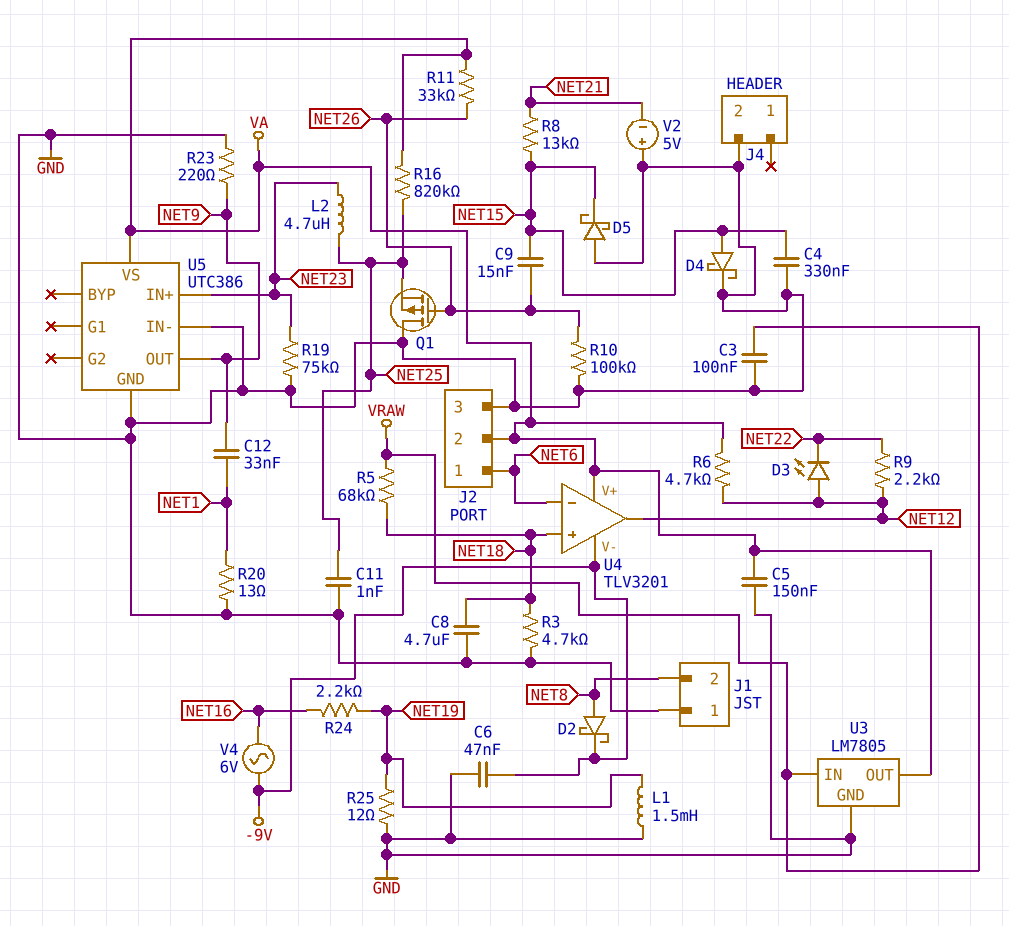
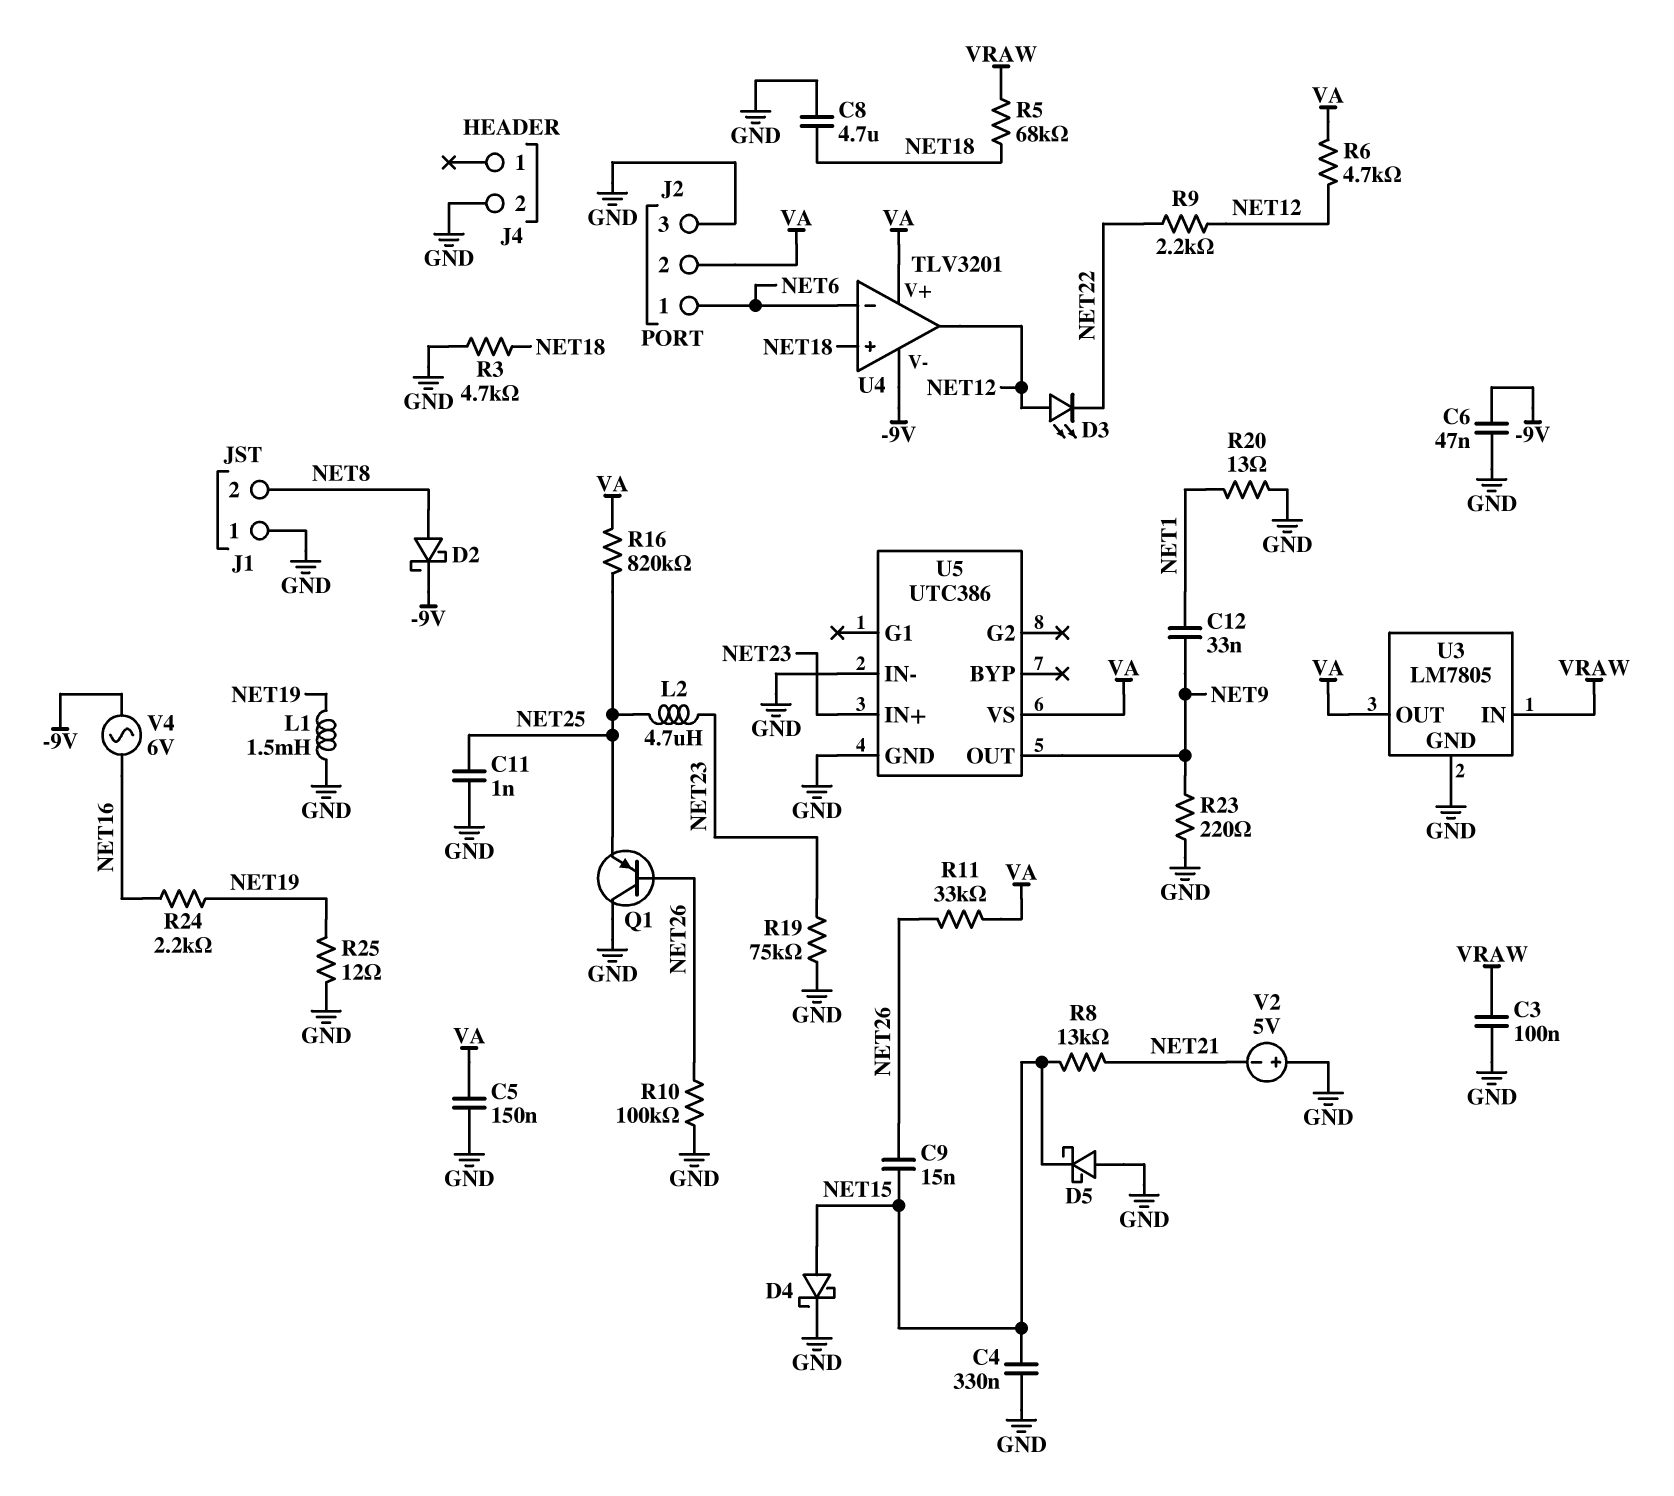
Q1: PMOS (G NET26, D GND, S NET25) -> PNP (B NET26, C GND, E NET25)

